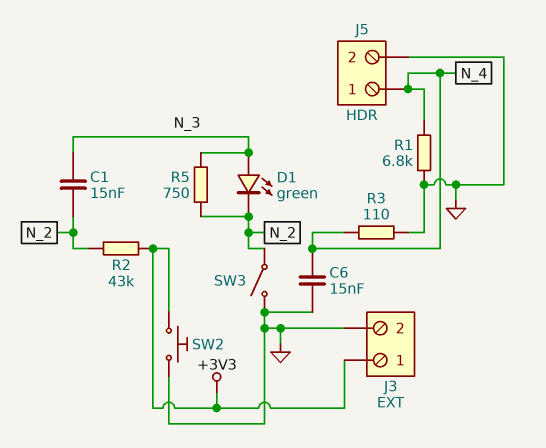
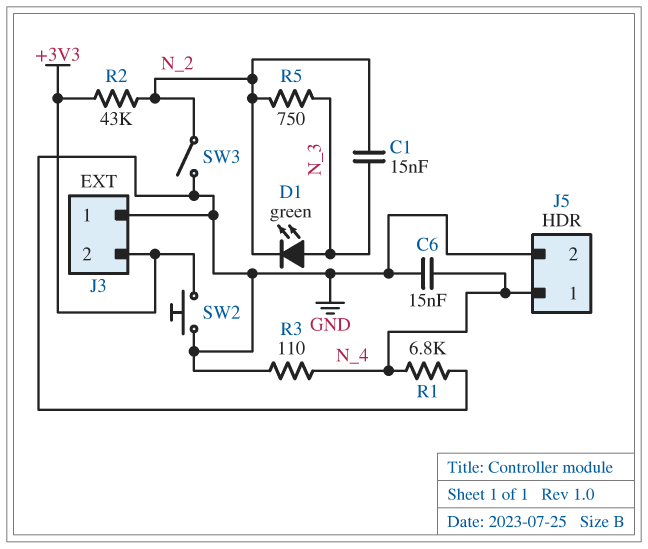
J3 pin 1: +3V3 -> GND
J3 pin 2: GND -> +3V3

